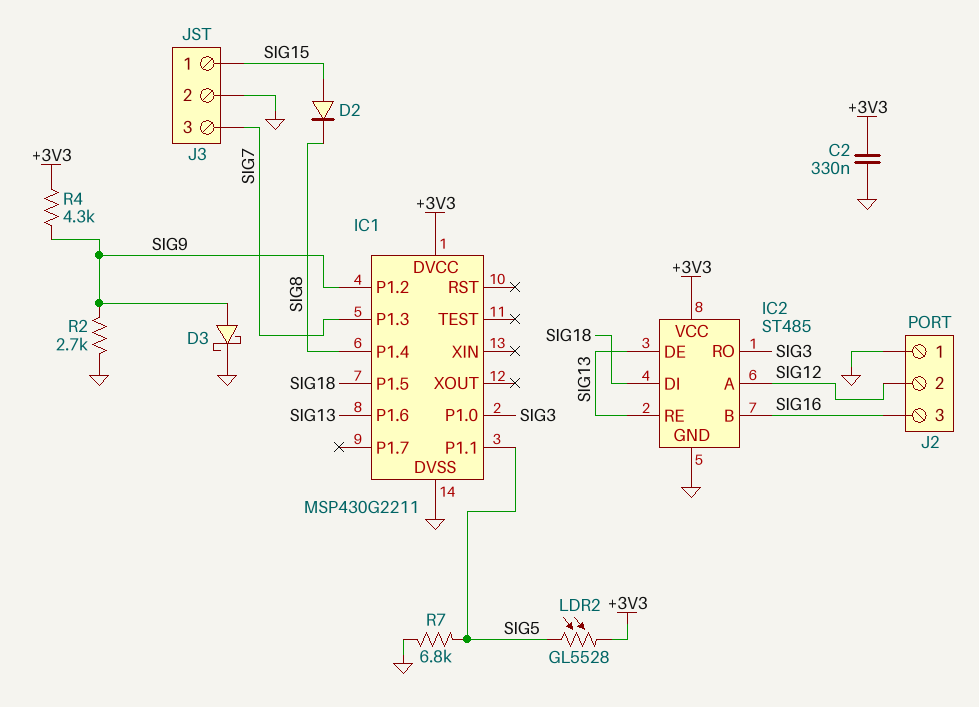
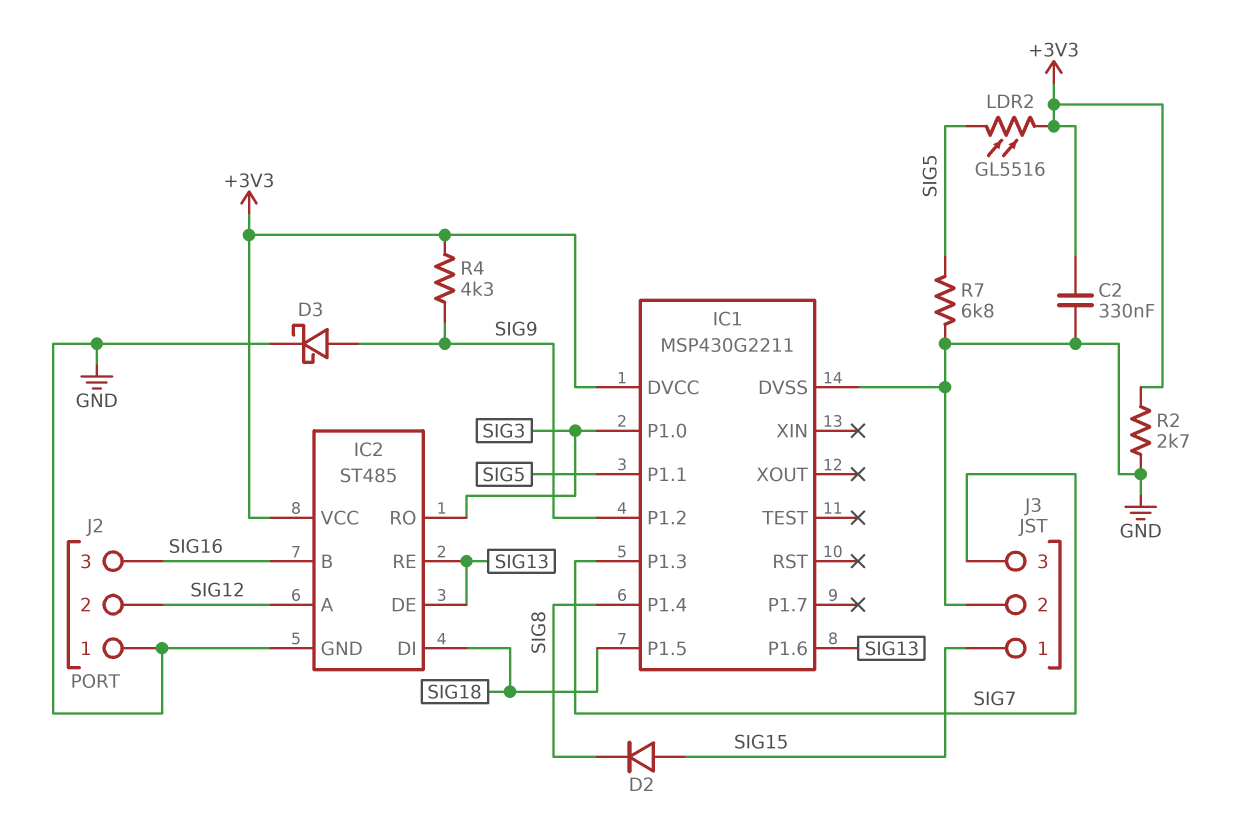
LDR2: GL5528 (+3V3, SIG5) -> GL5516 (+3V3, SIG5)
R2: 2.7k (GND, SIG9) -> 2.7k (+3V3, GND)

